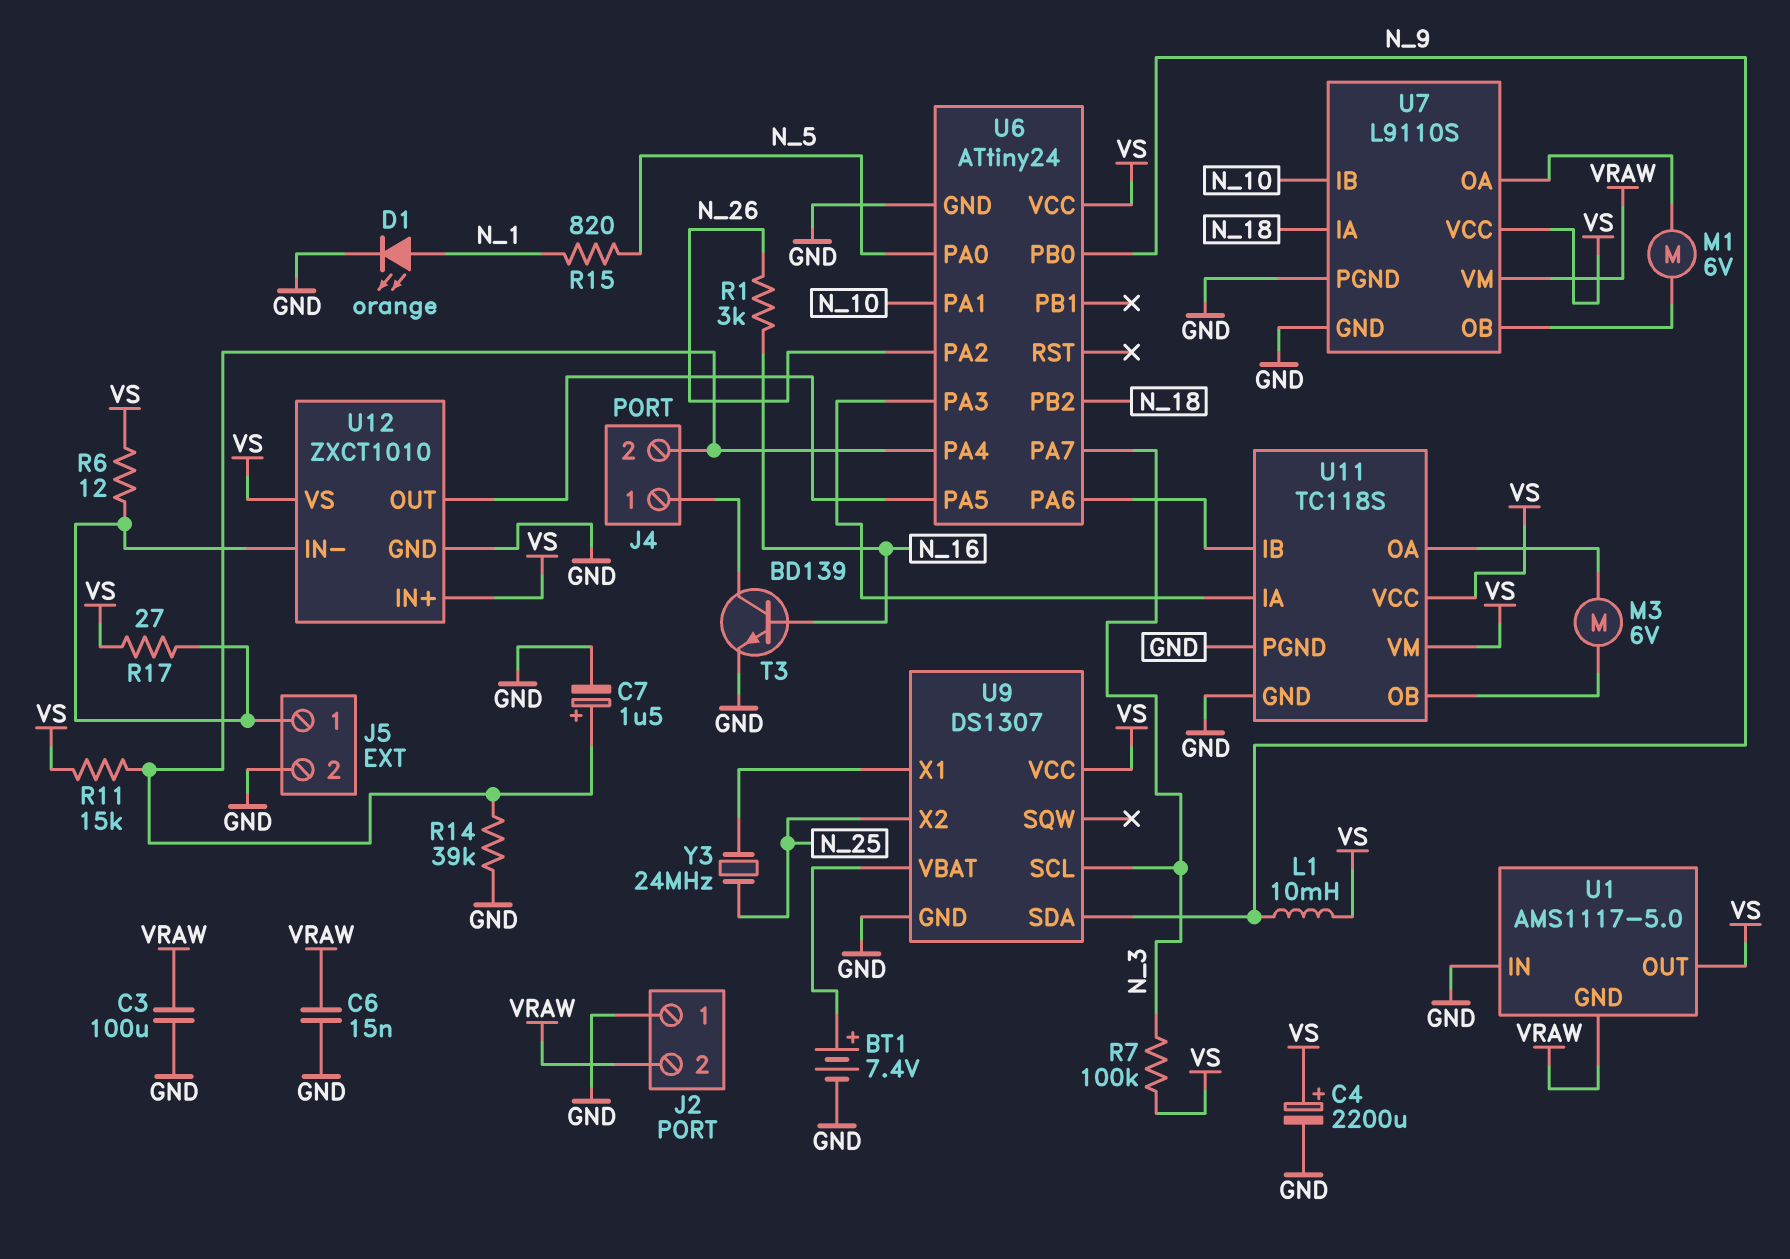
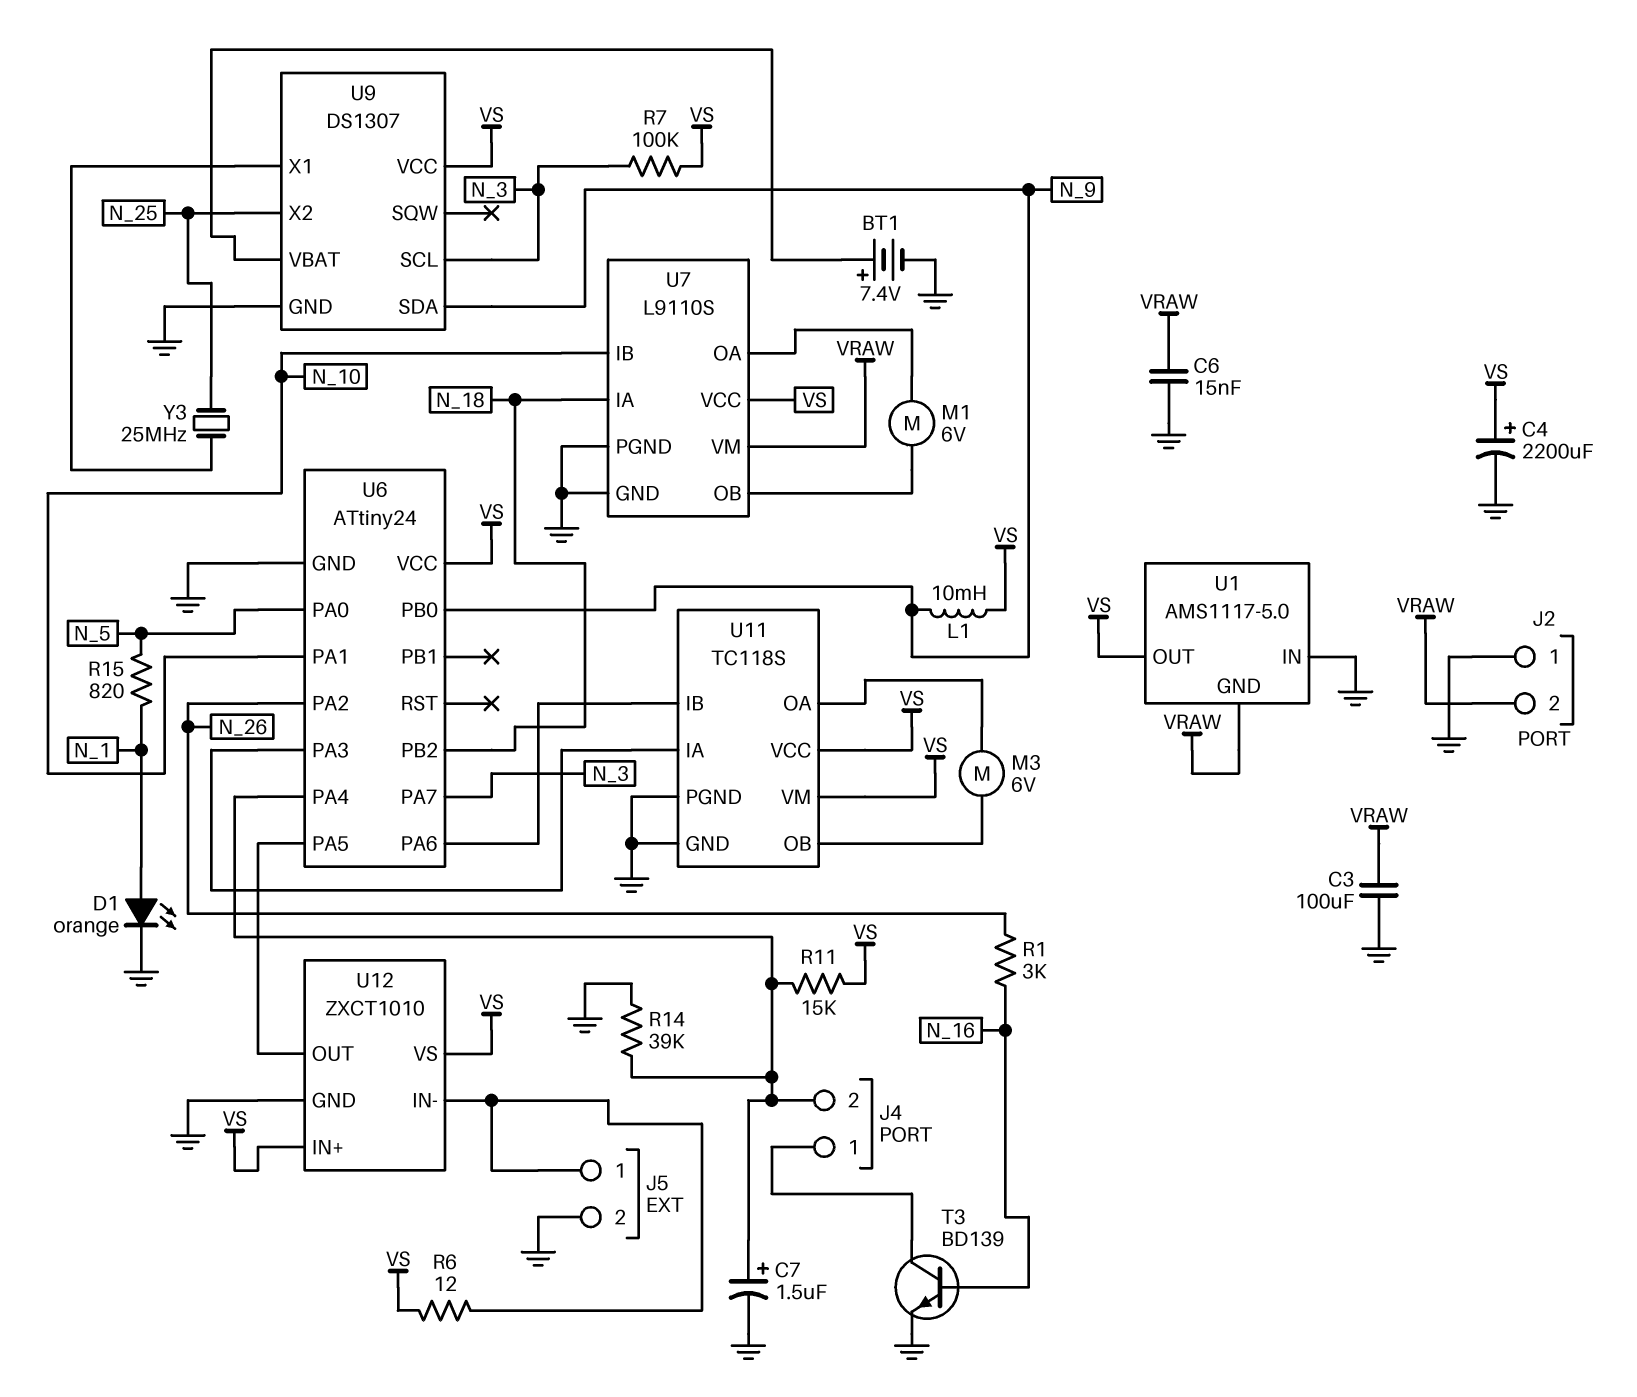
R17: 27 (J5/1, VS) -> none
Y3: 24MHz (N_25, U9/X1) -> 25MHz (N_25, U9/X1)

